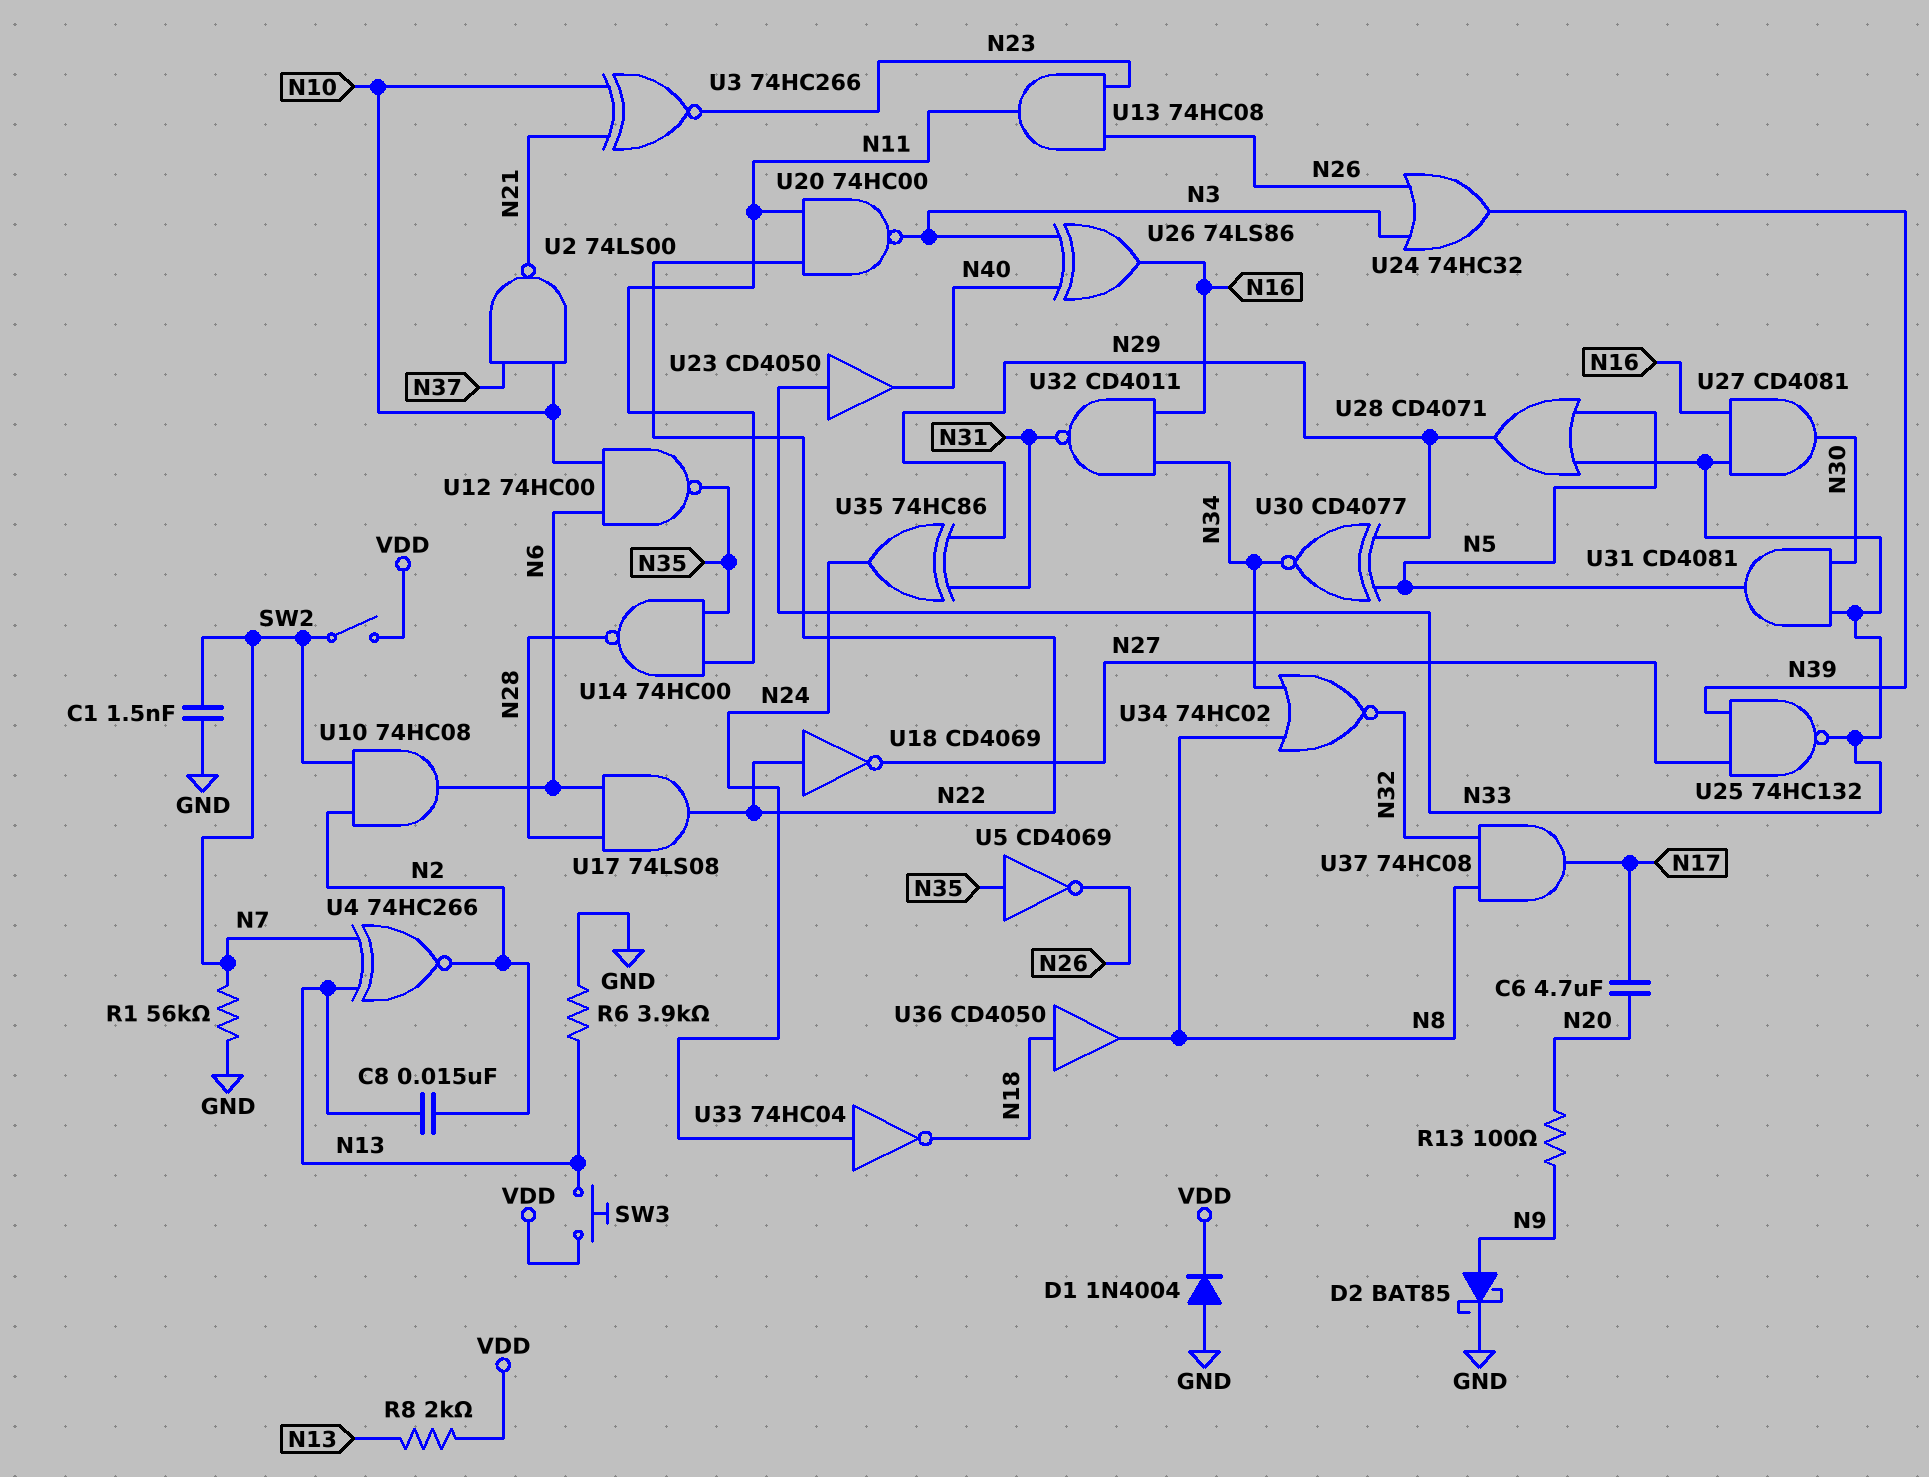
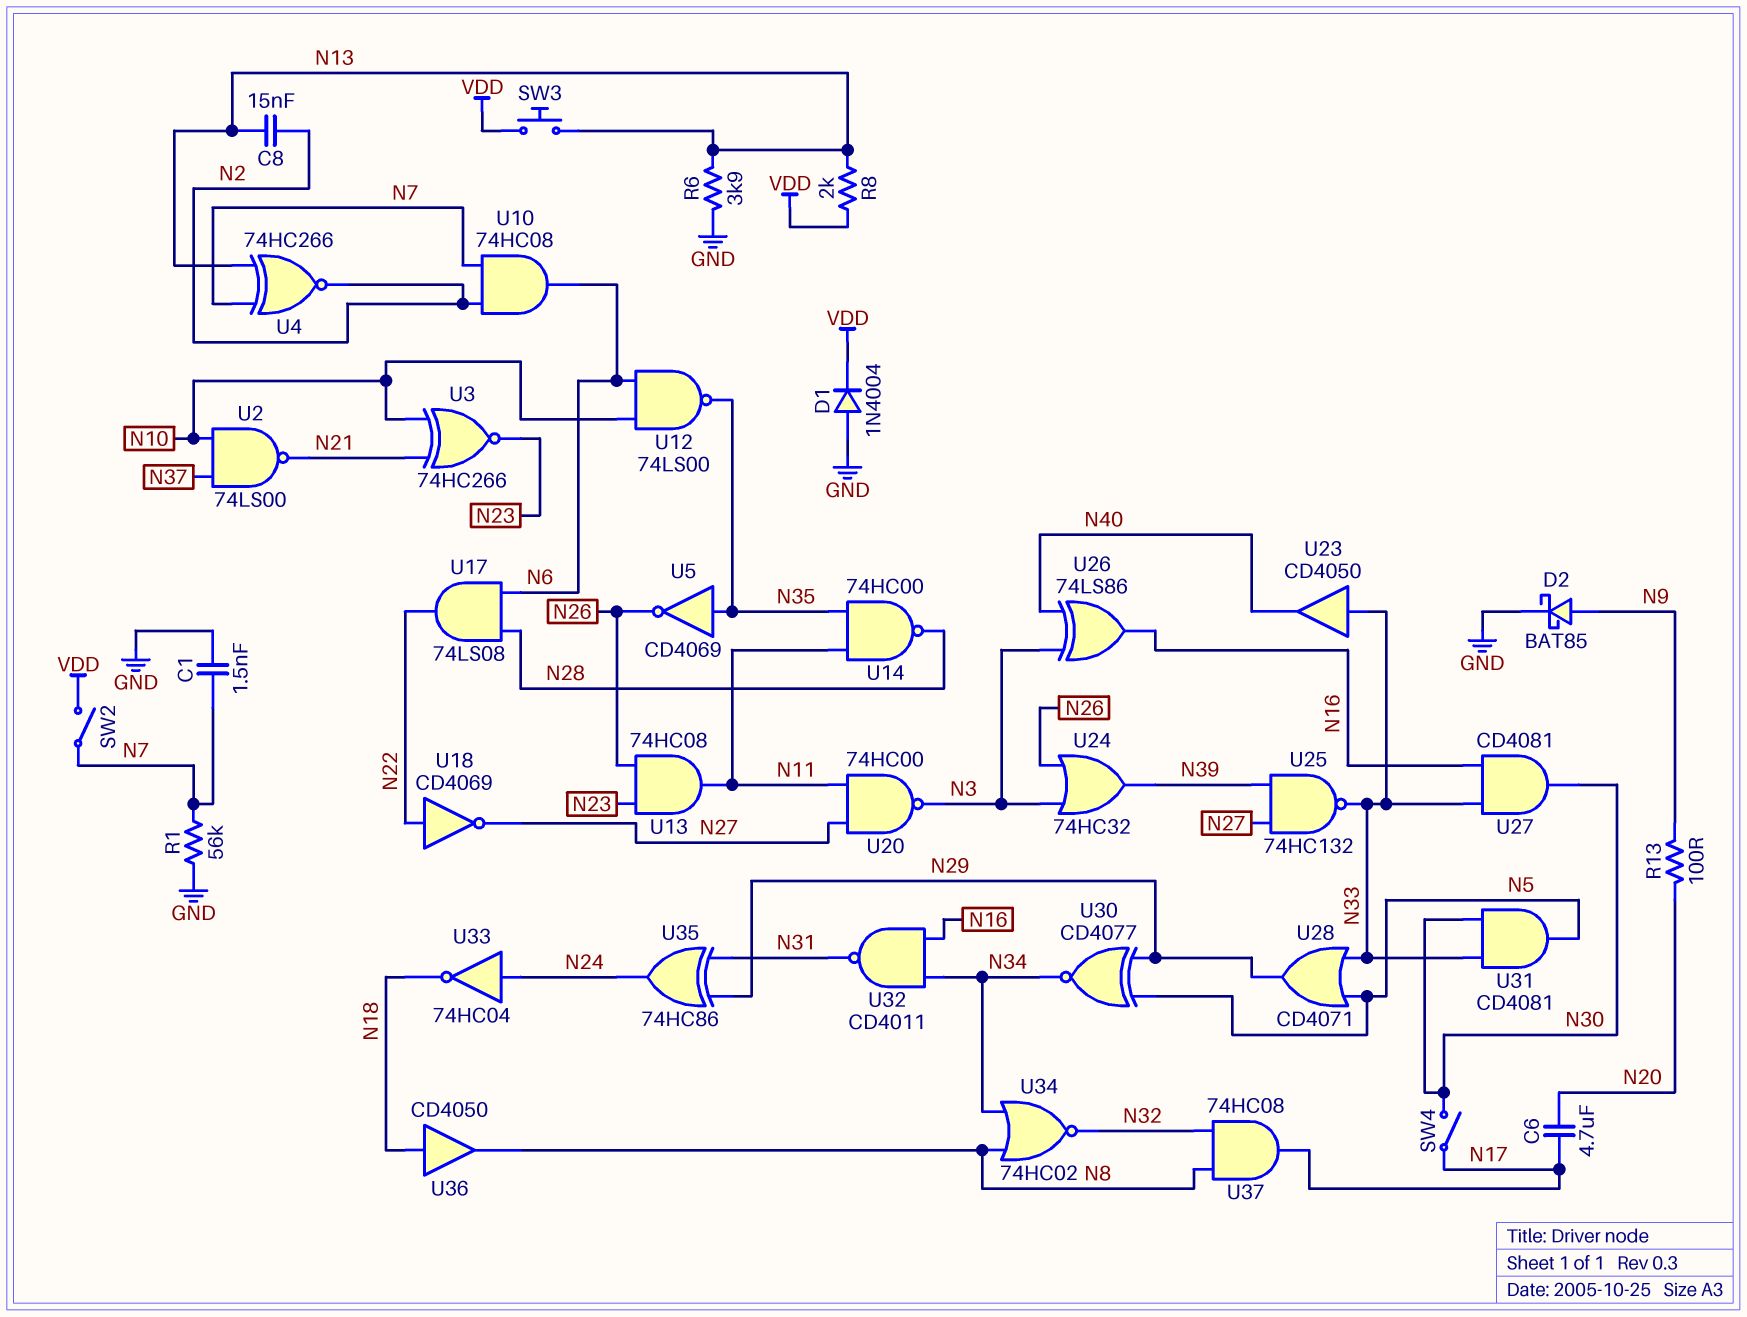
SW4: none -> switch (N17, N30)
U12: NAND 74HC00 (in N6, in N10, out N35) -> NAND 74LS00 (in N6, in N10, out N35)
U20: NAND 74HC00 (in N11, in N22, out N3) -> NAND 74HC00 (in N11, in N27, out N3)

